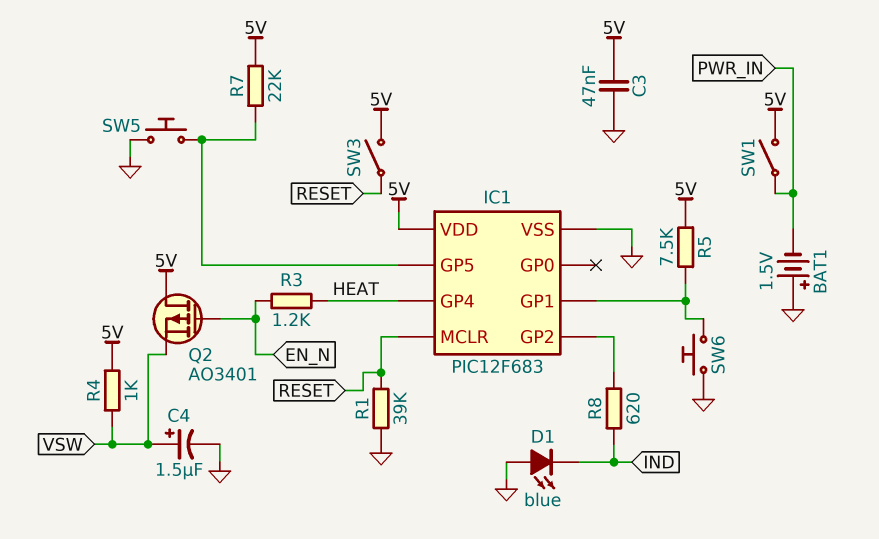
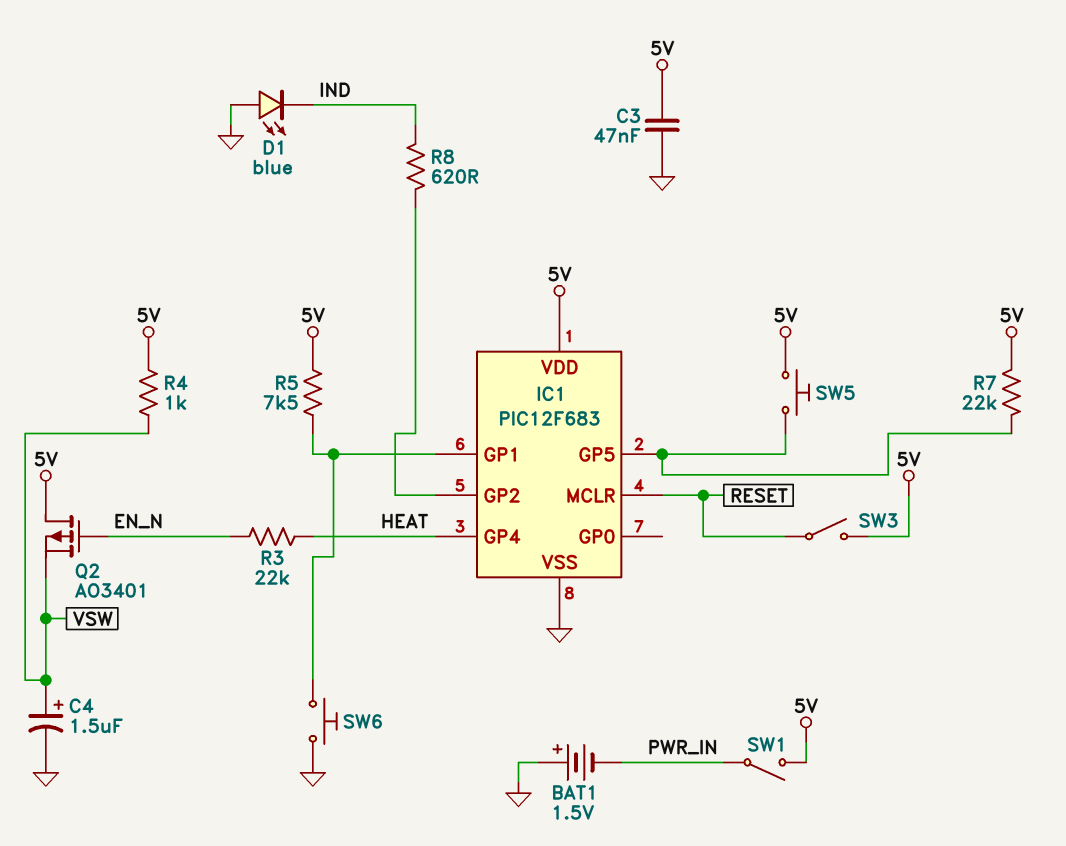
R1: 39k (GND, RESET) -> none
R3: 1.2k (EN_N, HEAT) -> 22k (EN_N, HEAT)
SW5: button (GND, IC1/GP5) -> button (5V, IC1/GP5)

